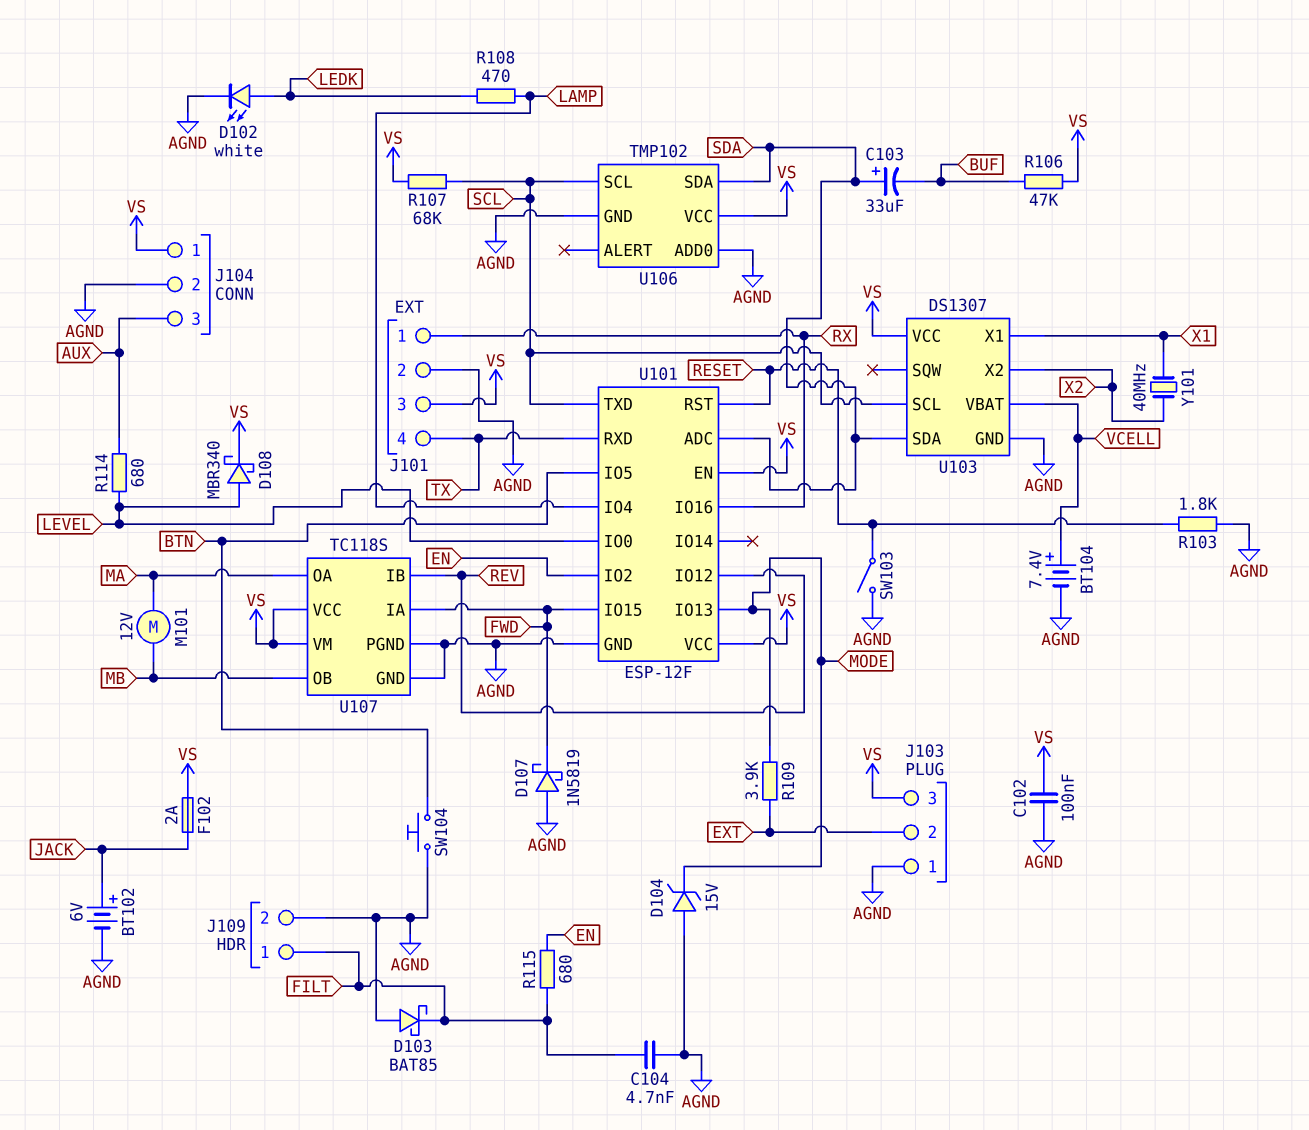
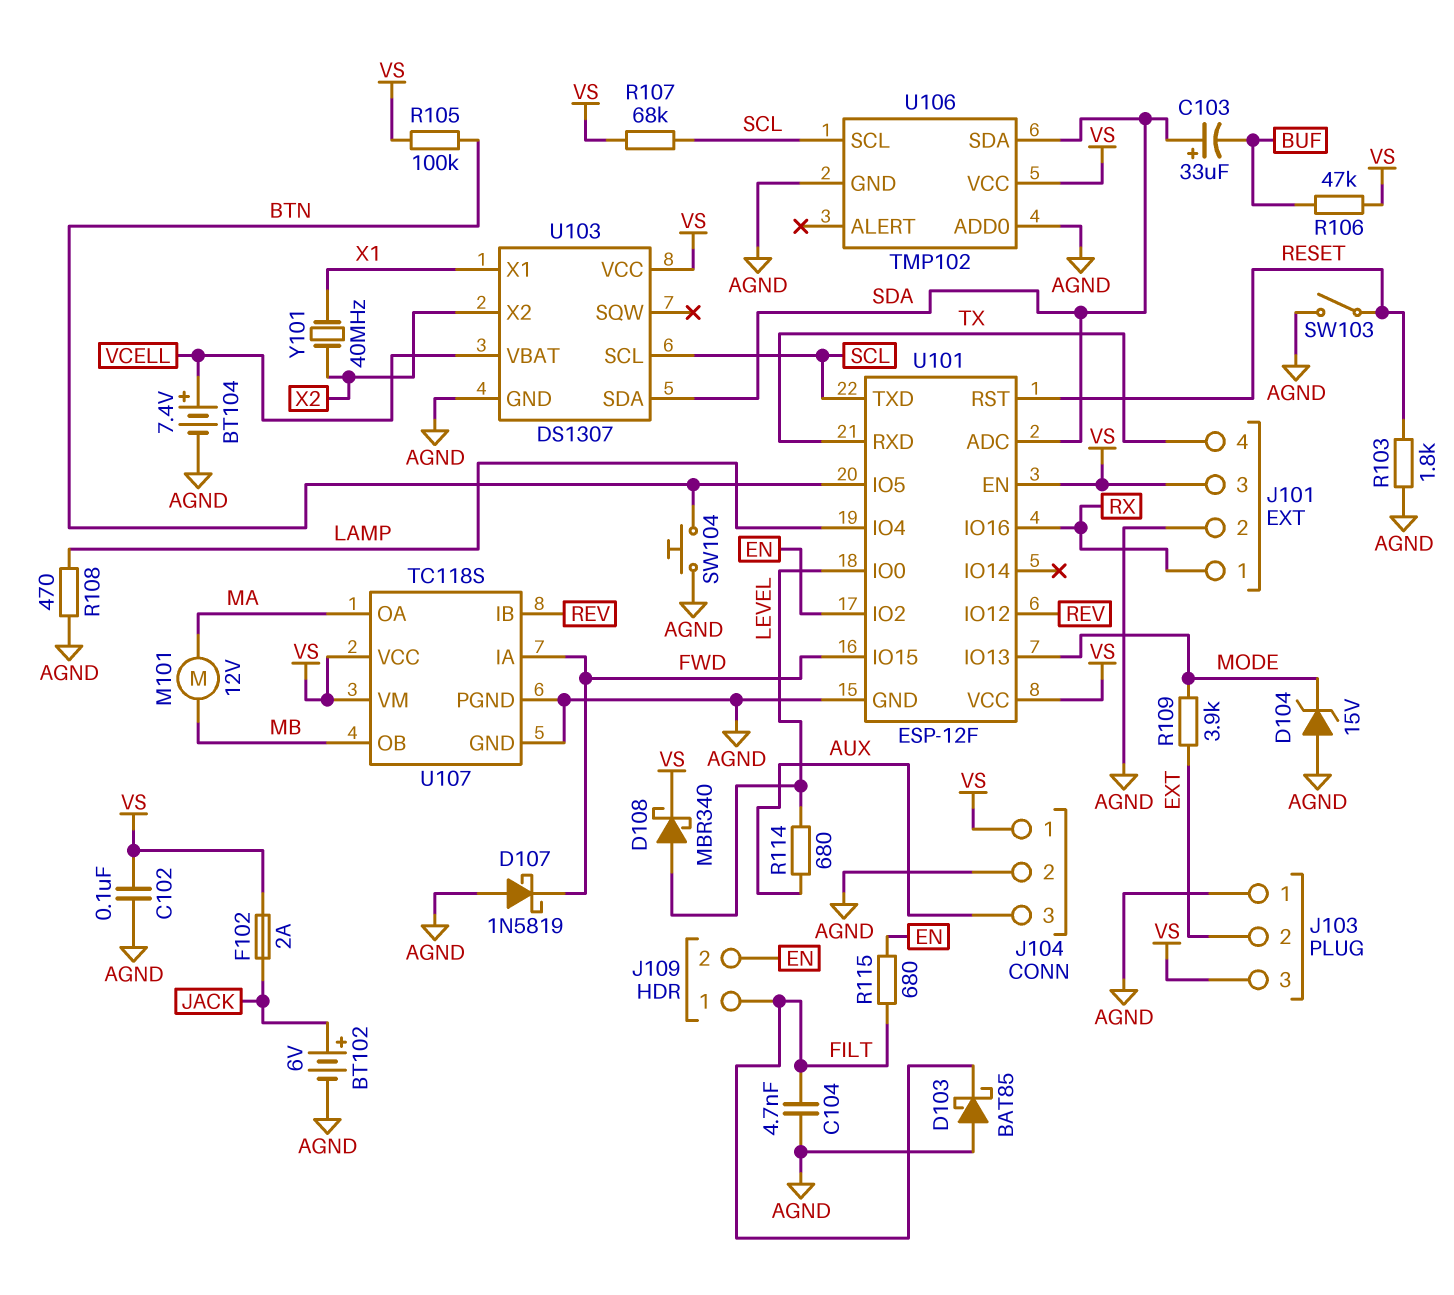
D102: LED white (A LEDK, K AGND) -> none
J109 pin 2: AGND -> EN
R105: none -> 100k (BTN, VS)
R108: 470 (LAMP, LEDK) -> 470 (AGND, LAMP)

